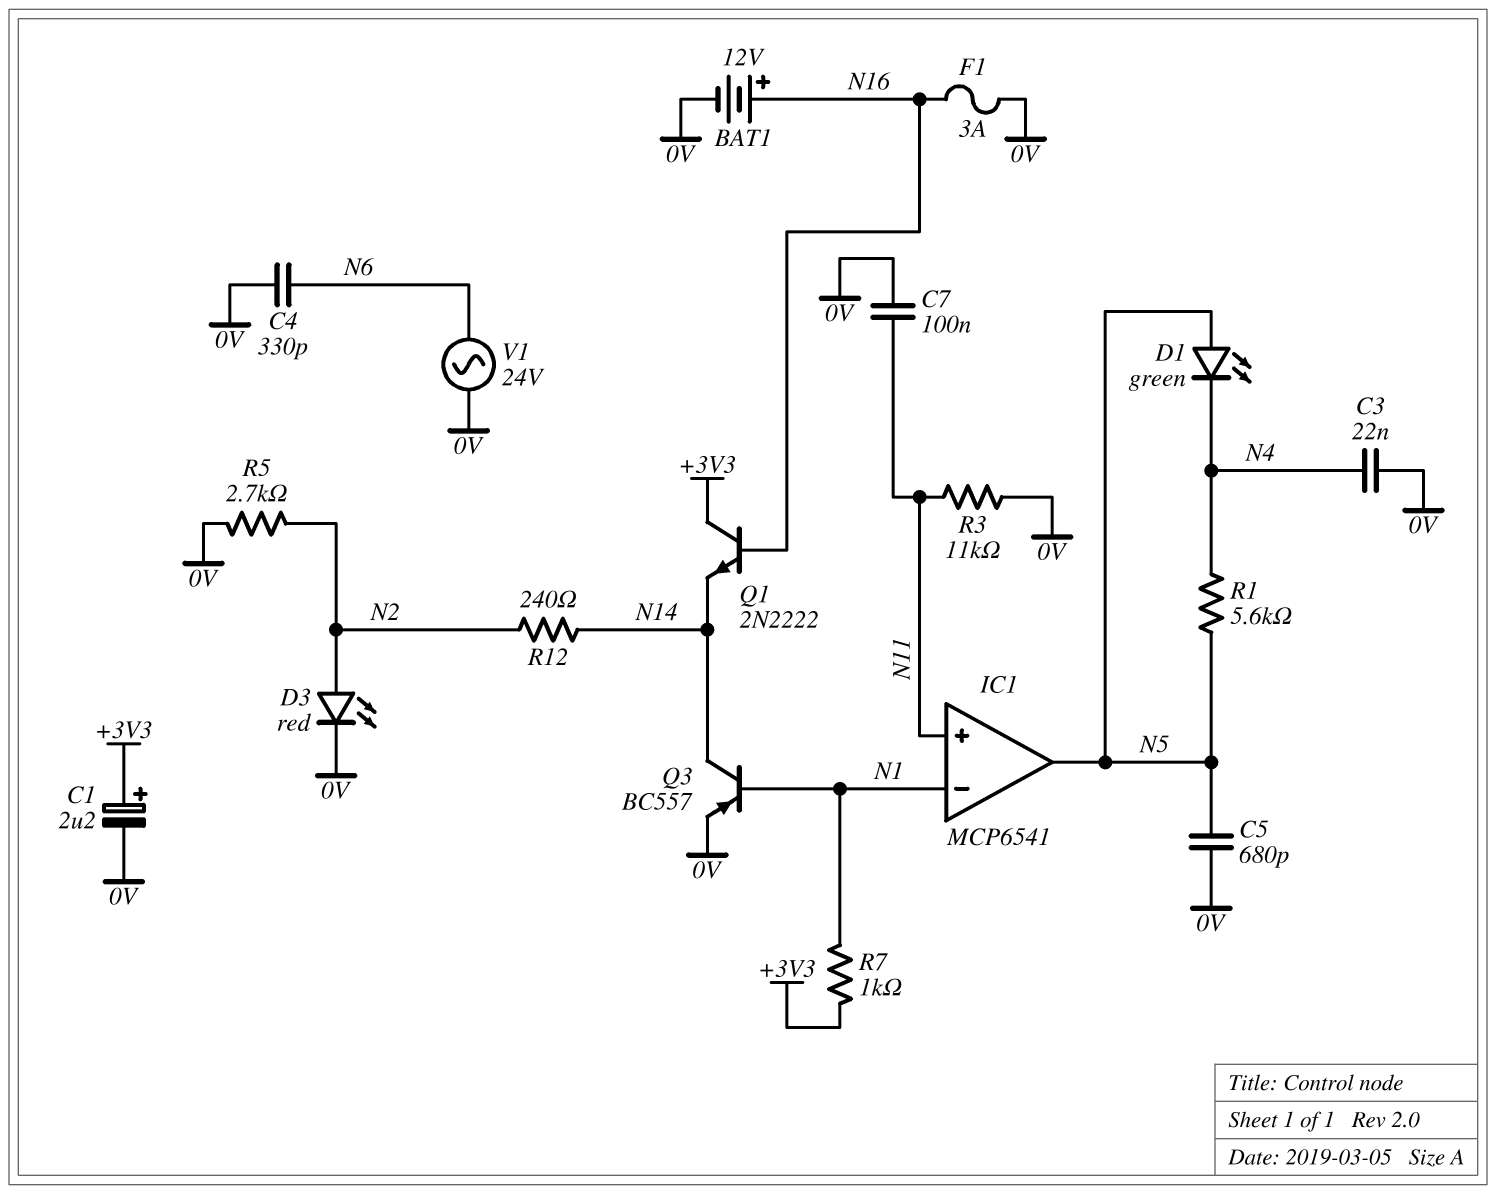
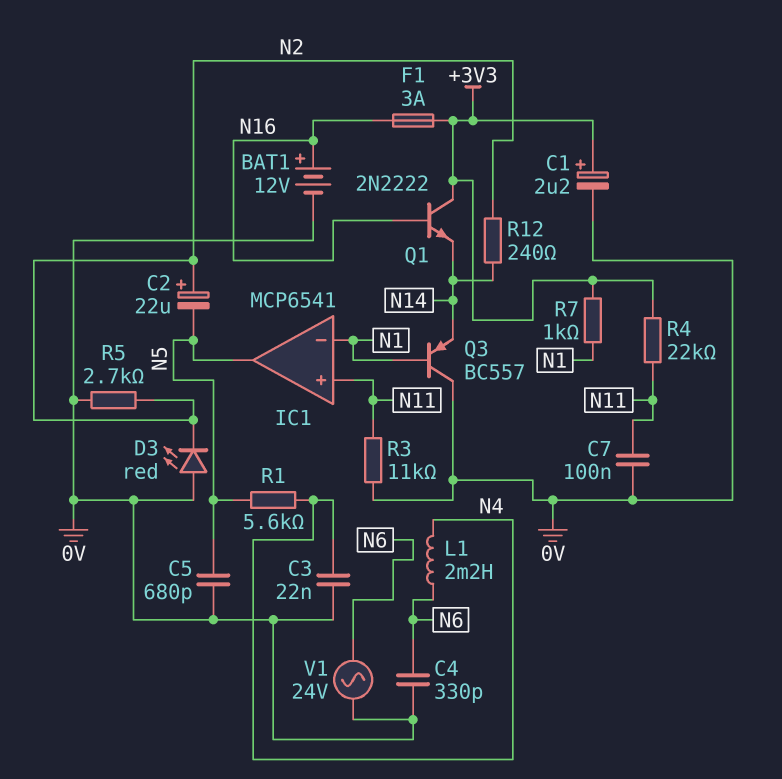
C2: none -> 22uF (plus N2, minus N5)
D1: LED green (A N5, K N4) -> none
D3: LED red (A N2, K 0V) -> LED red (A 0V, K N2)
F1: 3A (0V, N16) -> 3A (+3V3, N16)
L1: none -> 2.2mH (N4, N6)
Q3: PNP BC557 (B N1, C N14, E 0V) -> PNP BC557 (B N1, C 0V, E N14)
R4: none -> 22k (+3V3, N11)

